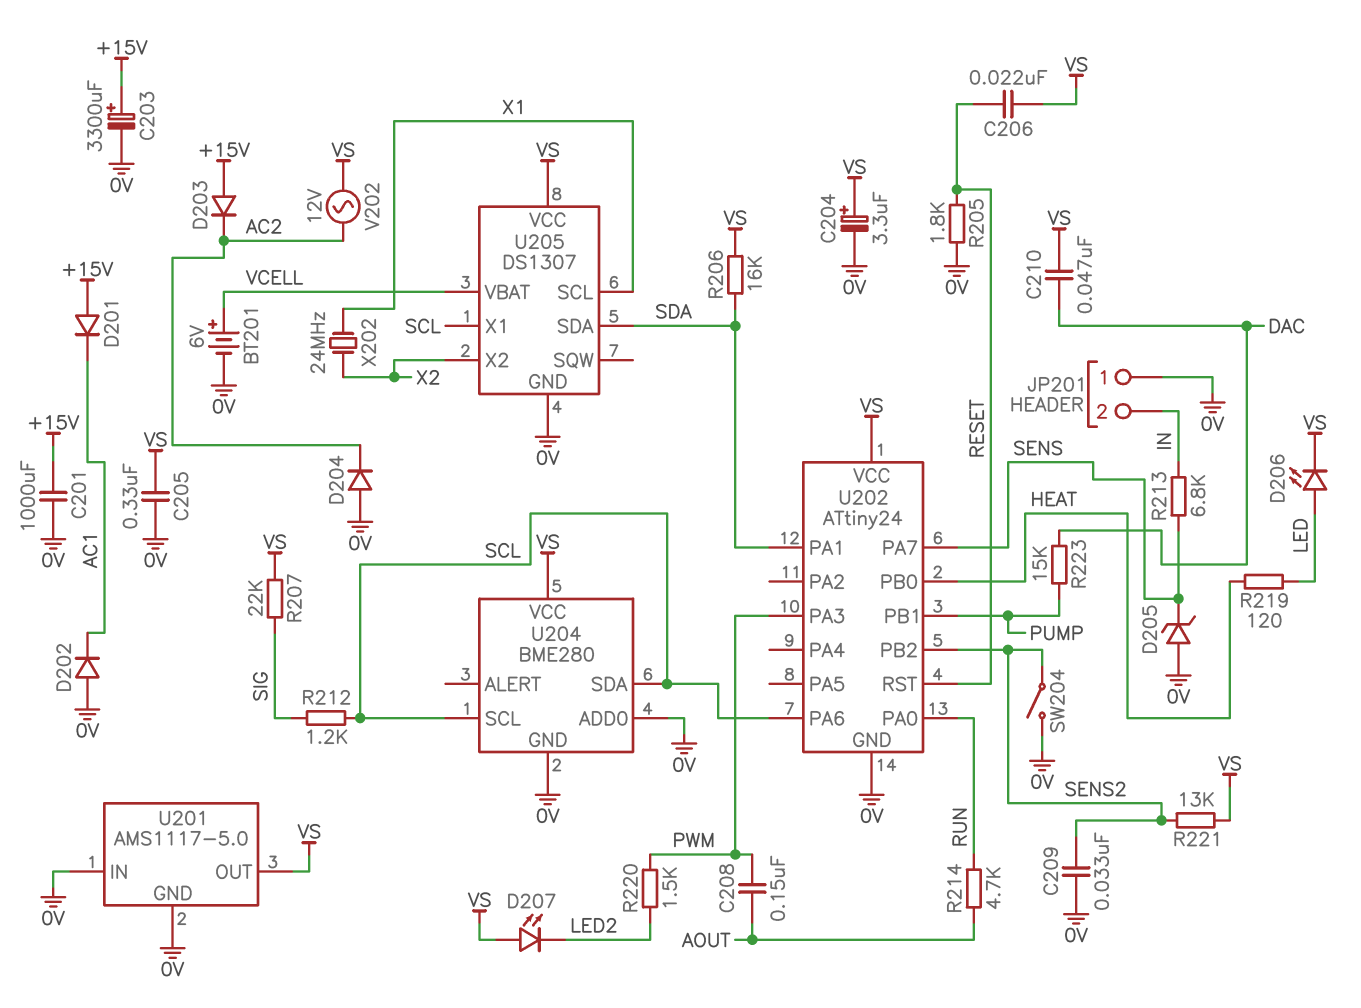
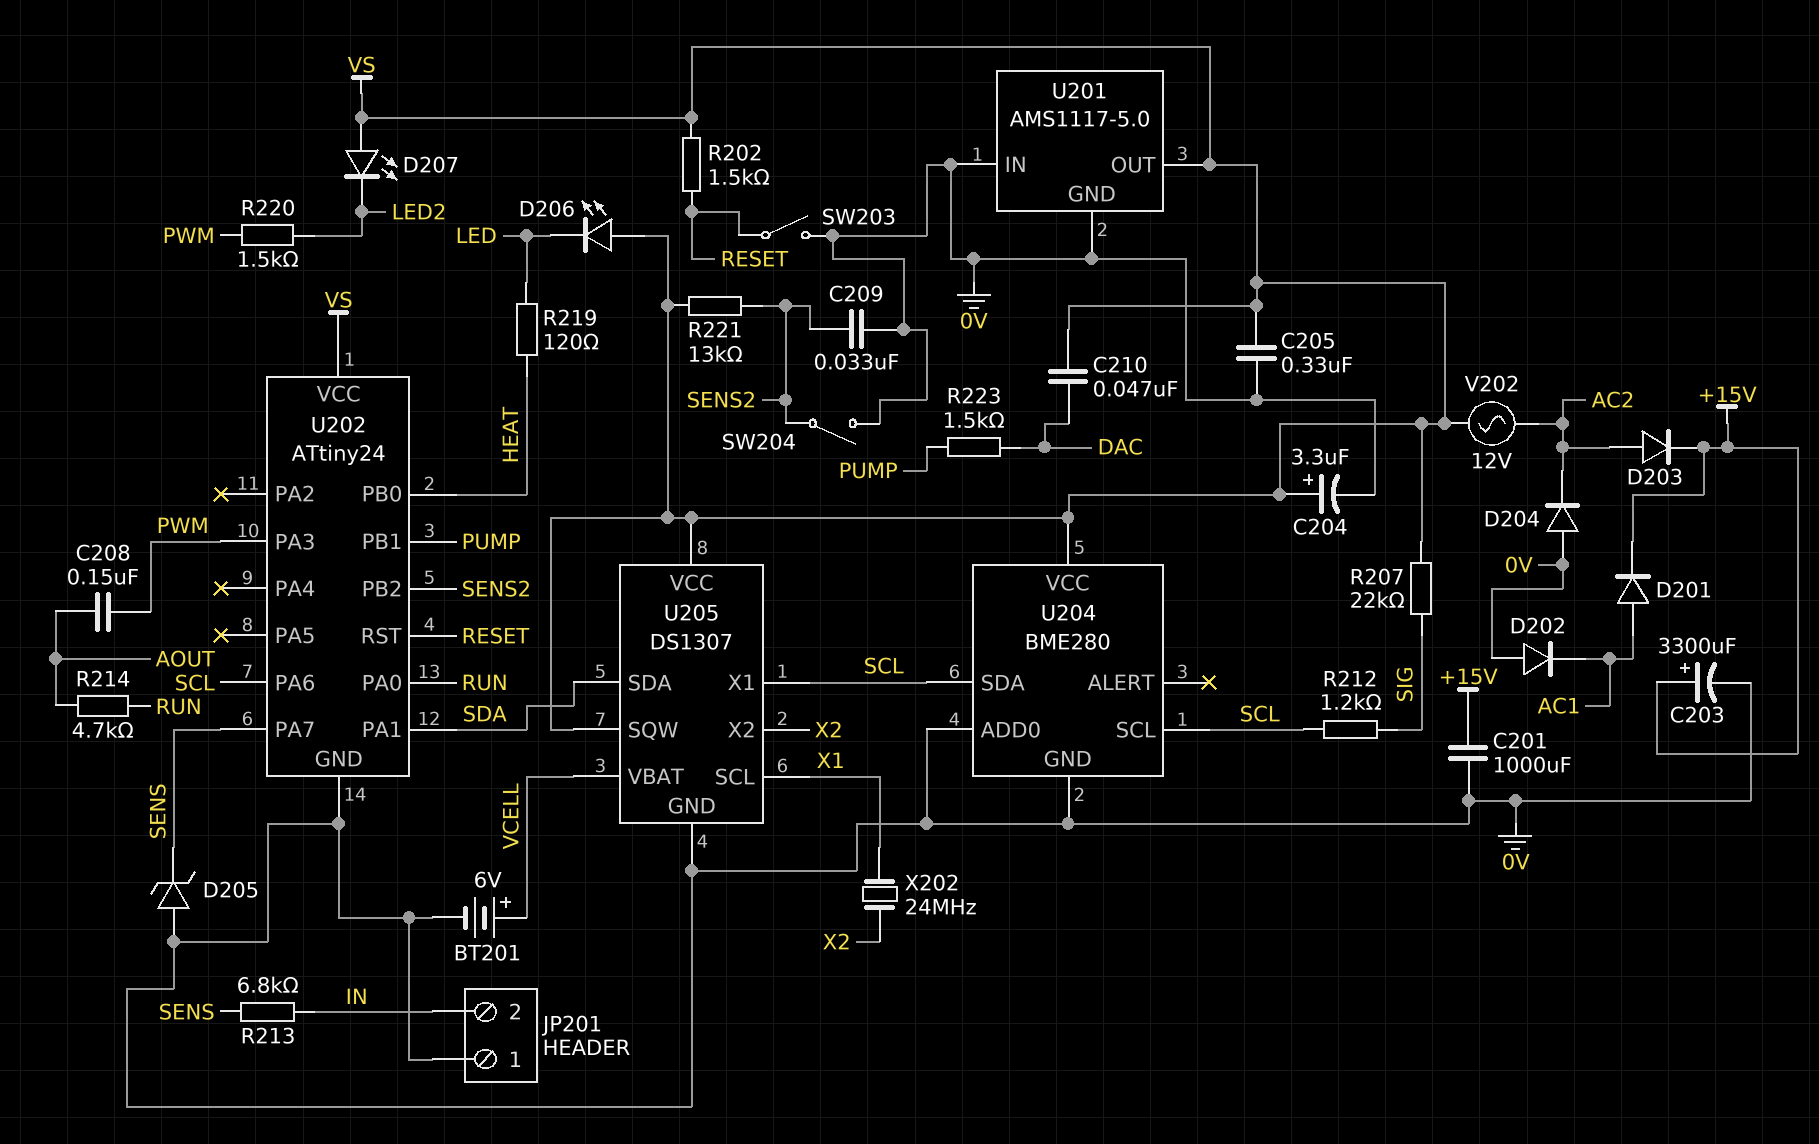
C206: 22nF (RESET, VS) -> none
D201: diode (A +15V, K AC1) -> diode (A AC1, K +15V)
D203: diode (A +15V, K AC2) -> diode (A AC2, K +15V)
D206: LED (A LED, K VS) -> LED (A VS, K LED)
R202: none -> 1.5k (RESET, VS)
R205: 1.8k (0V, RESET) -> none
R206: 16k (SDA, VS) -> none
R223: 15k (DAC, PUMP) -> 1.5k (DAC, PUMP)
SW203: none -> switch (0V, RESET)
U205 pin SQW: none -> VS

